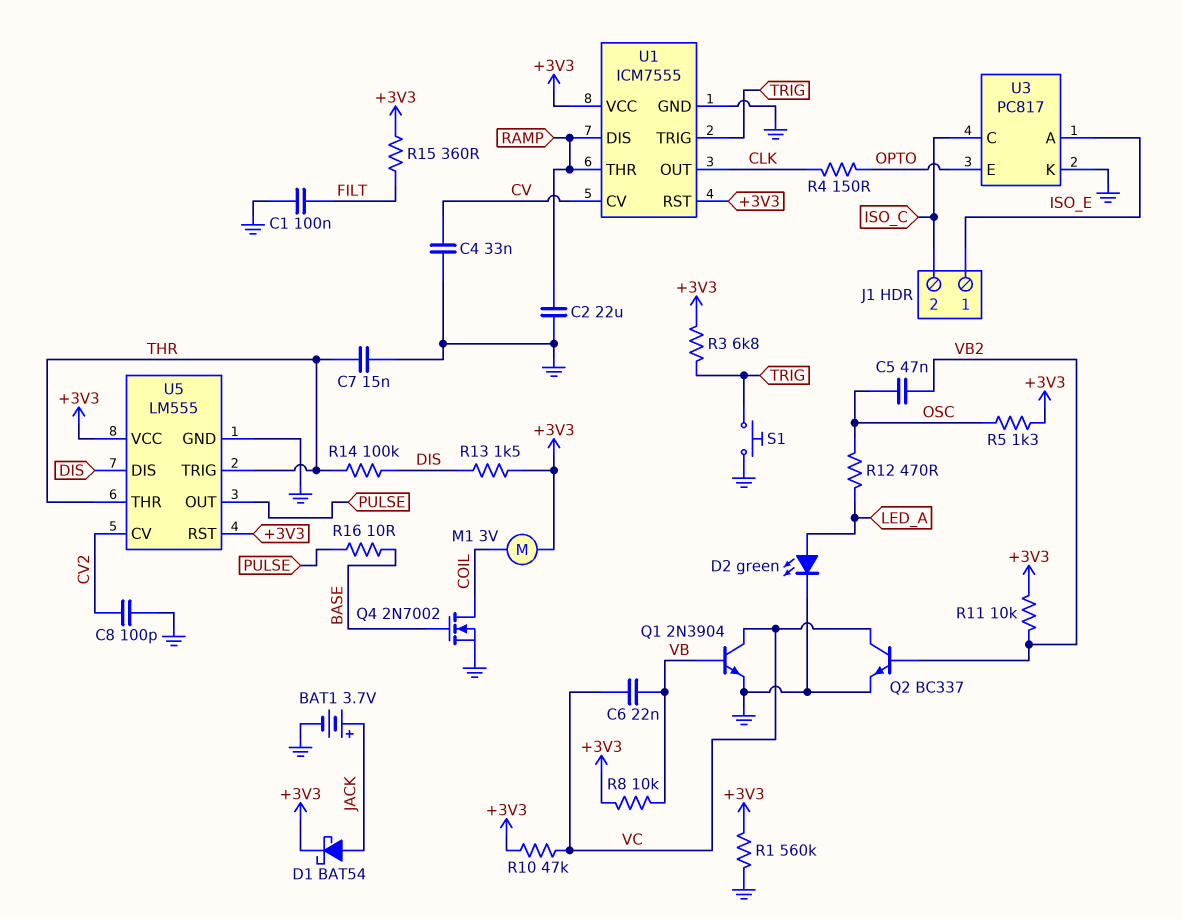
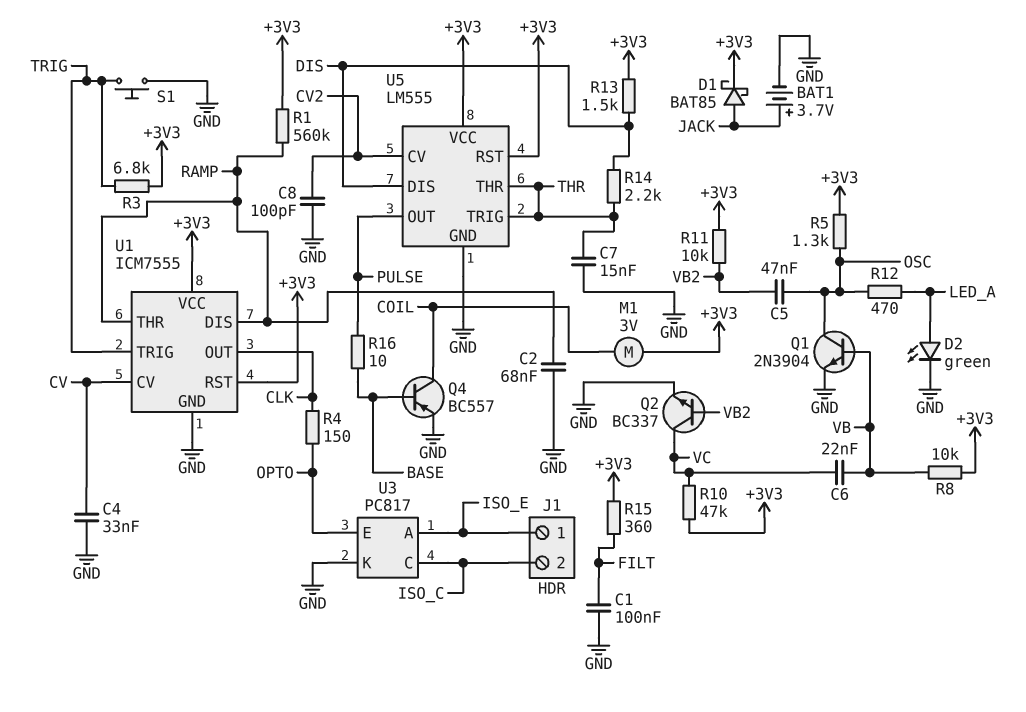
C2: 22uF (GND, RAMP) -> 68nF (GND, RAMP)
D1: schottky BAT54 (A JACK, K +3V3) -> schottky BAT85 (A JACK, K +3V3)
Q1: NPN 2N3904 (B VB, C VC, E GND) -> NPN 2N3904 (B VB, C OSC, E GND)
Q4: NMOS 2N7002 (G BASE, D COIL, S GND) -> PNP BC557 (B BASE, C COIL, E GND)
R1: 560k (+3V3, GND) -> 560k (+3V3, RAMP)
R14: 100k (DIS, THR) -> 2.2k (DIS, THR)

